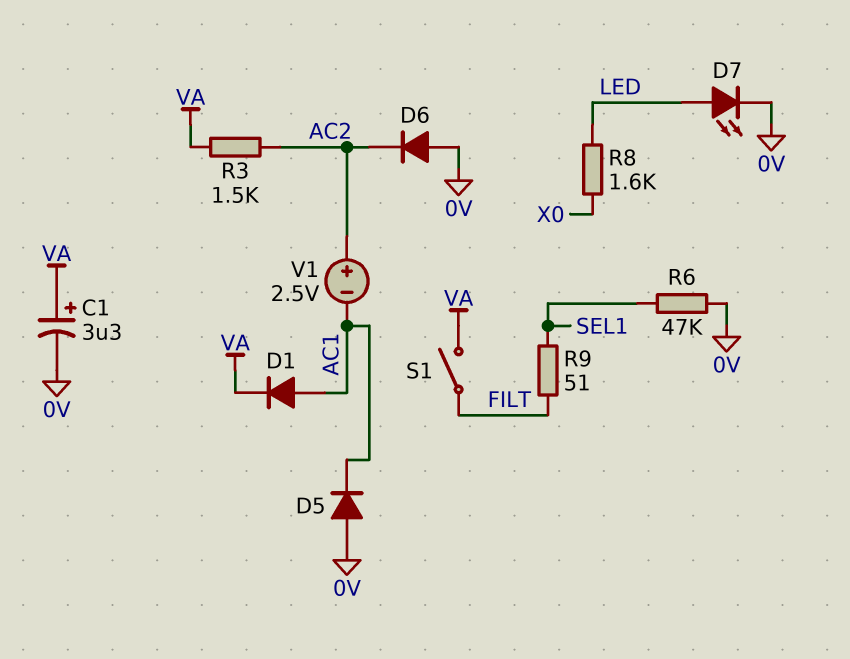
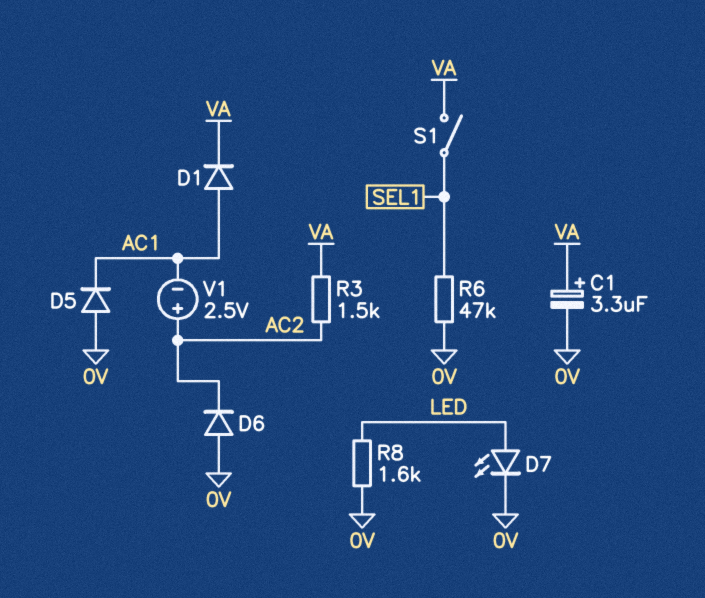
R8: 1.6k (LED, X0) -> 1.6k (0V, LED)
R9: 51 (FILT, SEL1) -> none
S1: switch (FILT, VA) -> switch (SEL1, VA)

